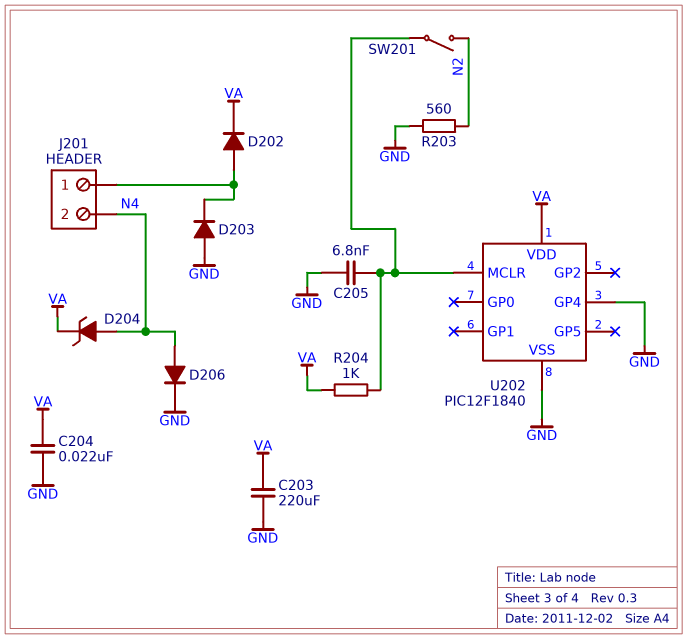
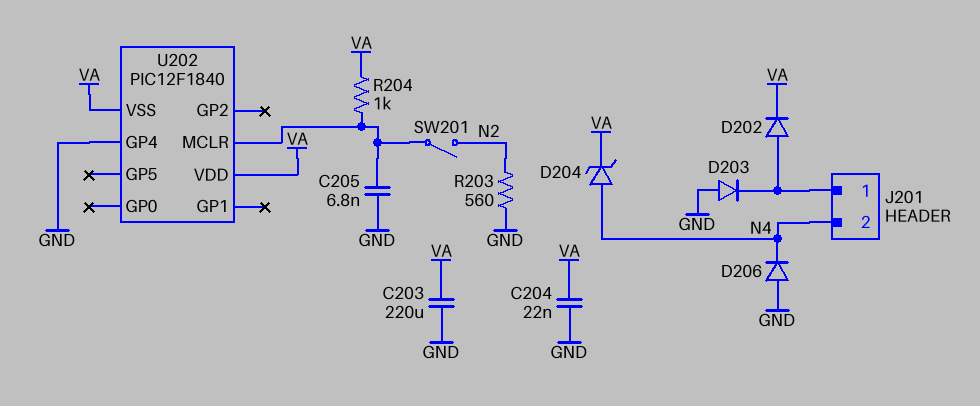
D206: diode (A N4, K GND) -> diode (A GND, K N4)
U202 pin VSS: GND -> VA

